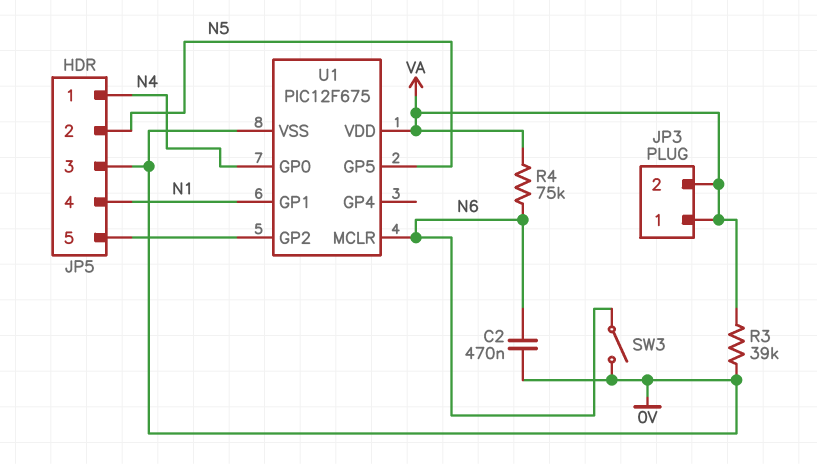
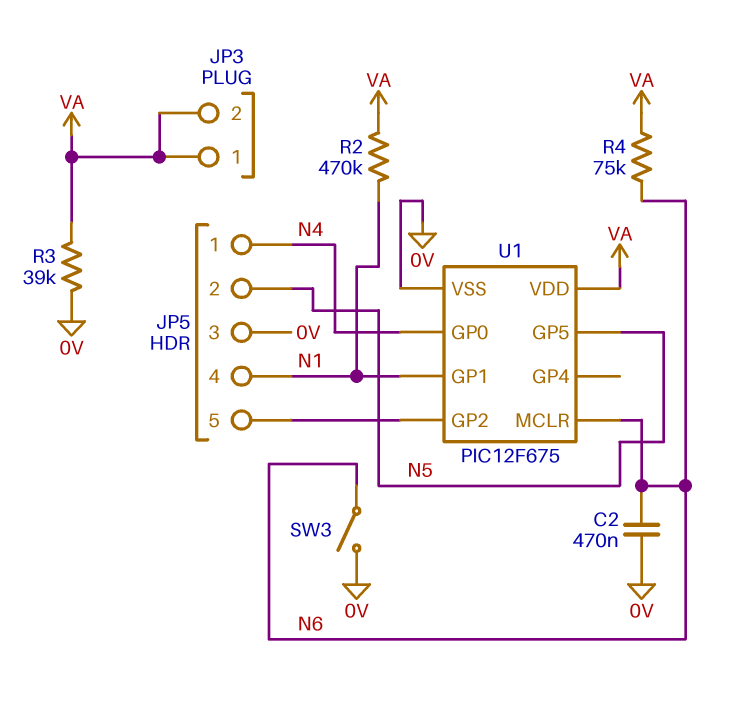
R2: none -> 470k (N1, VA)

